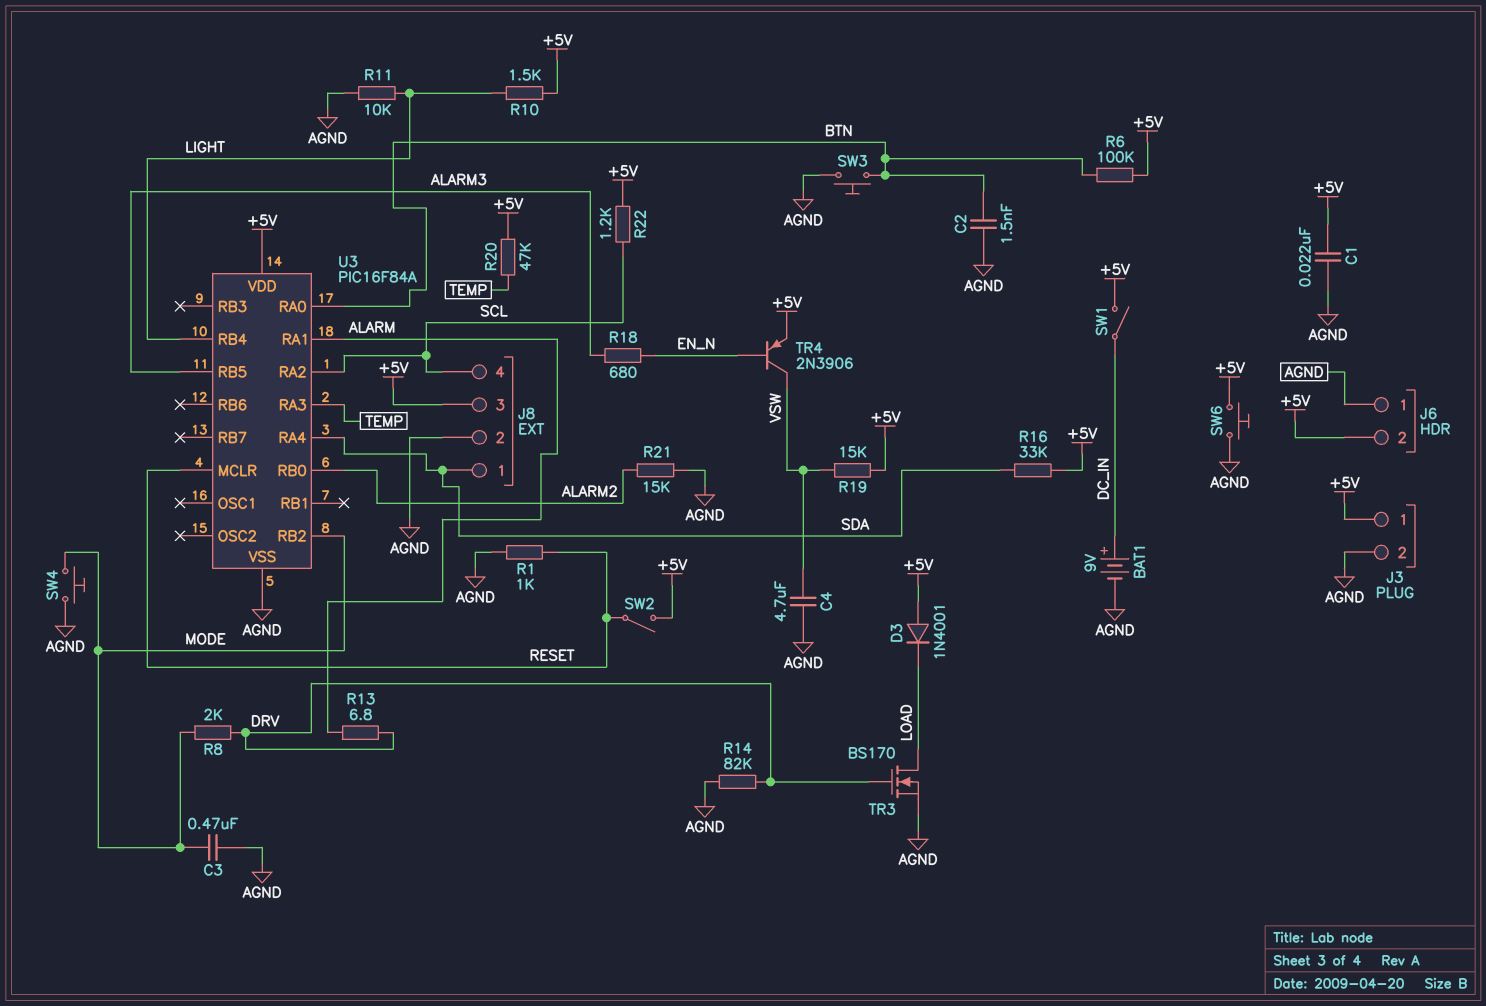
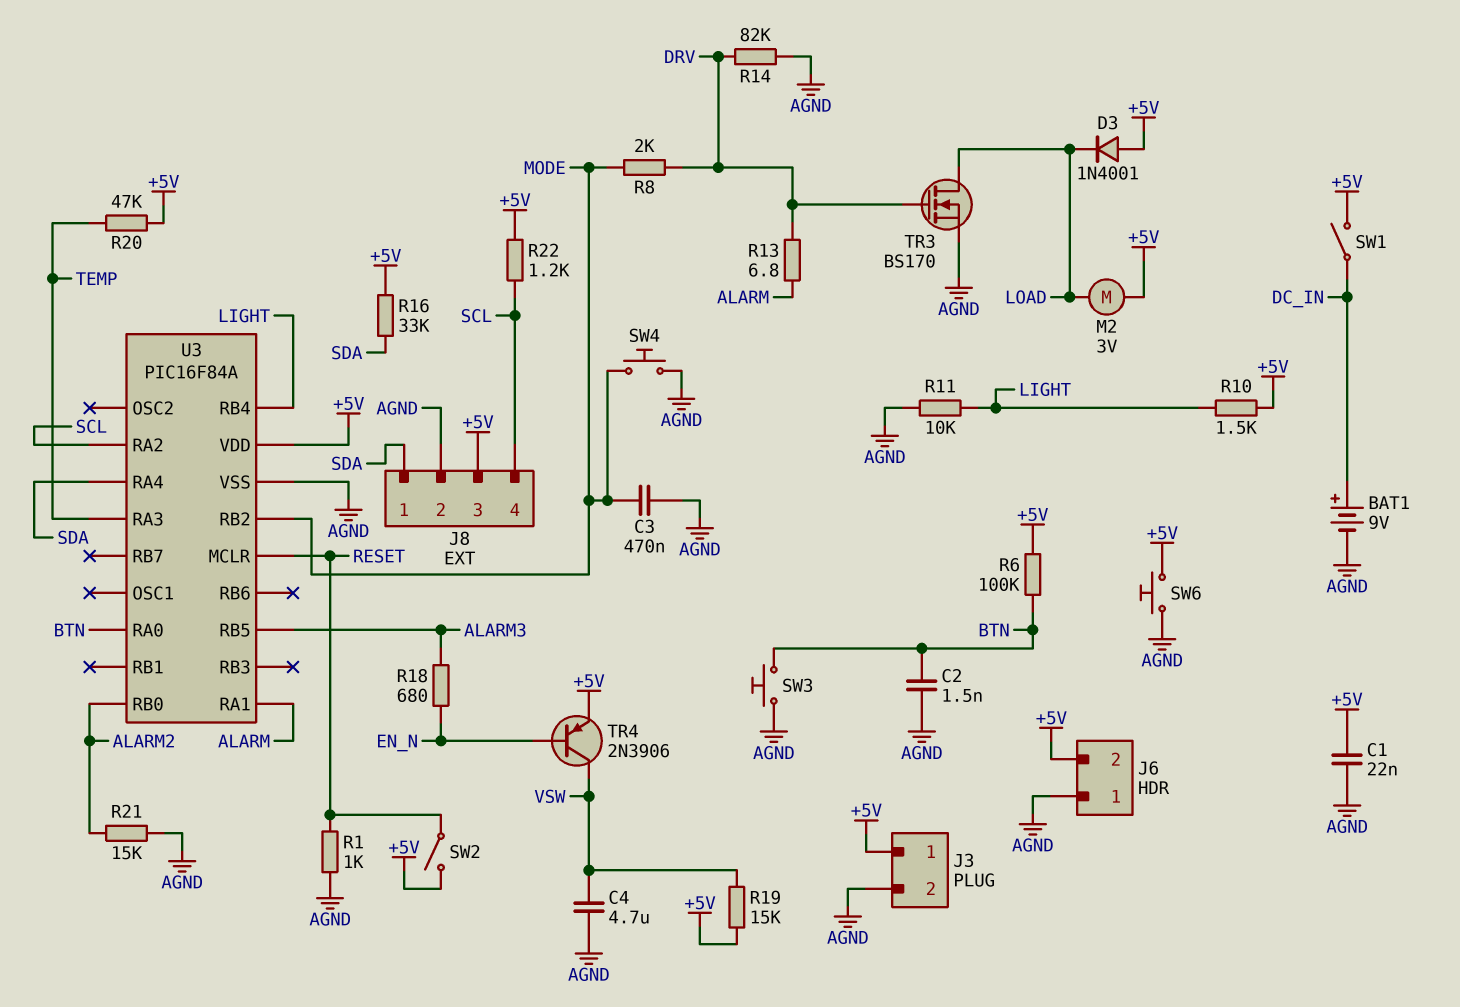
M2: none -> motor 3V (+5V, LOAD)

